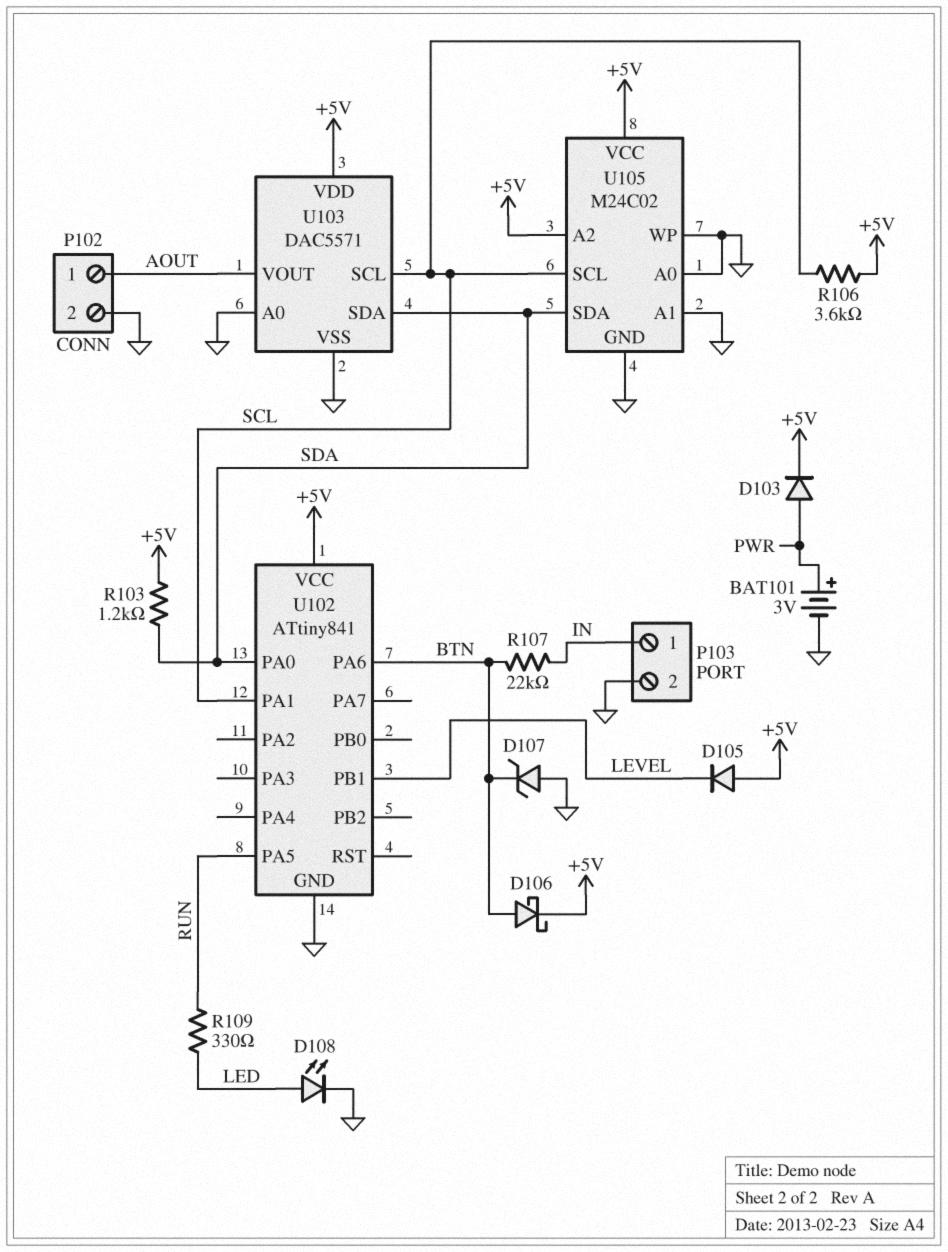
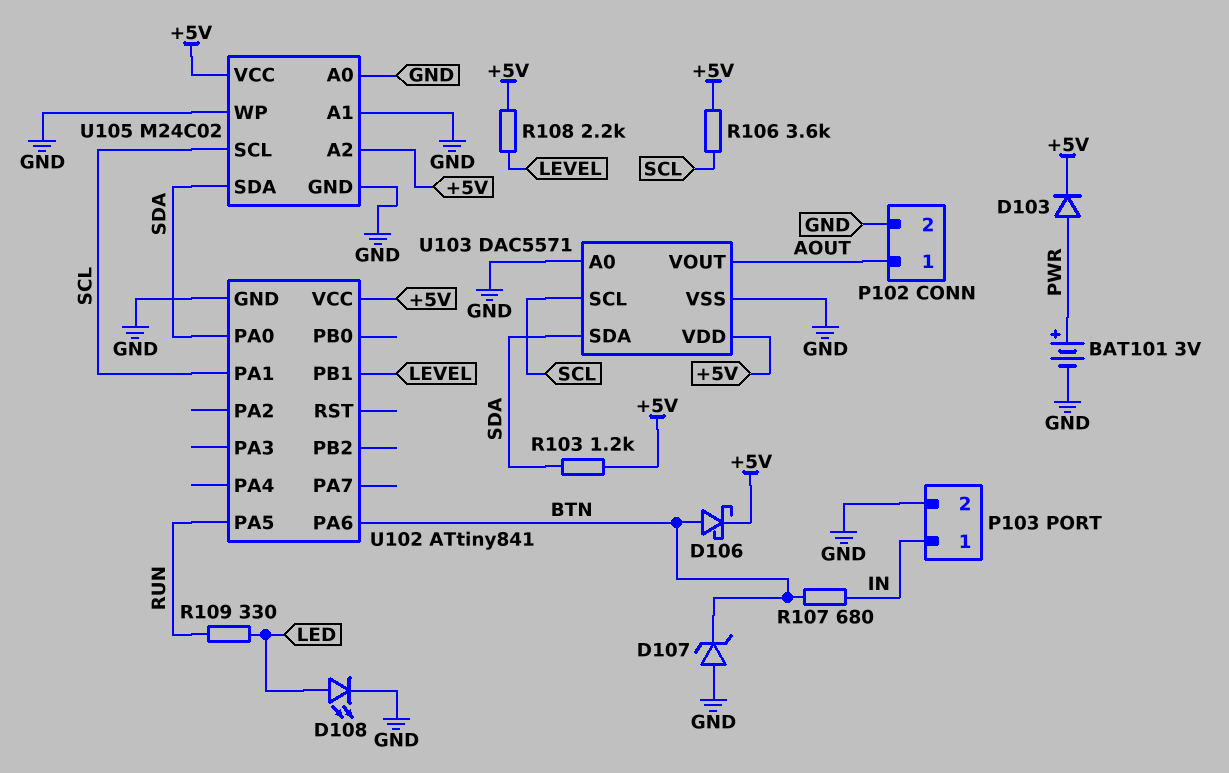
D105: diode (A +5V, K LEVEL) -> none
R107: 22k (BTN, IN) -> 680 (BTN, IN)
R108: none -> 2.2k (+5V, LEVEL)

